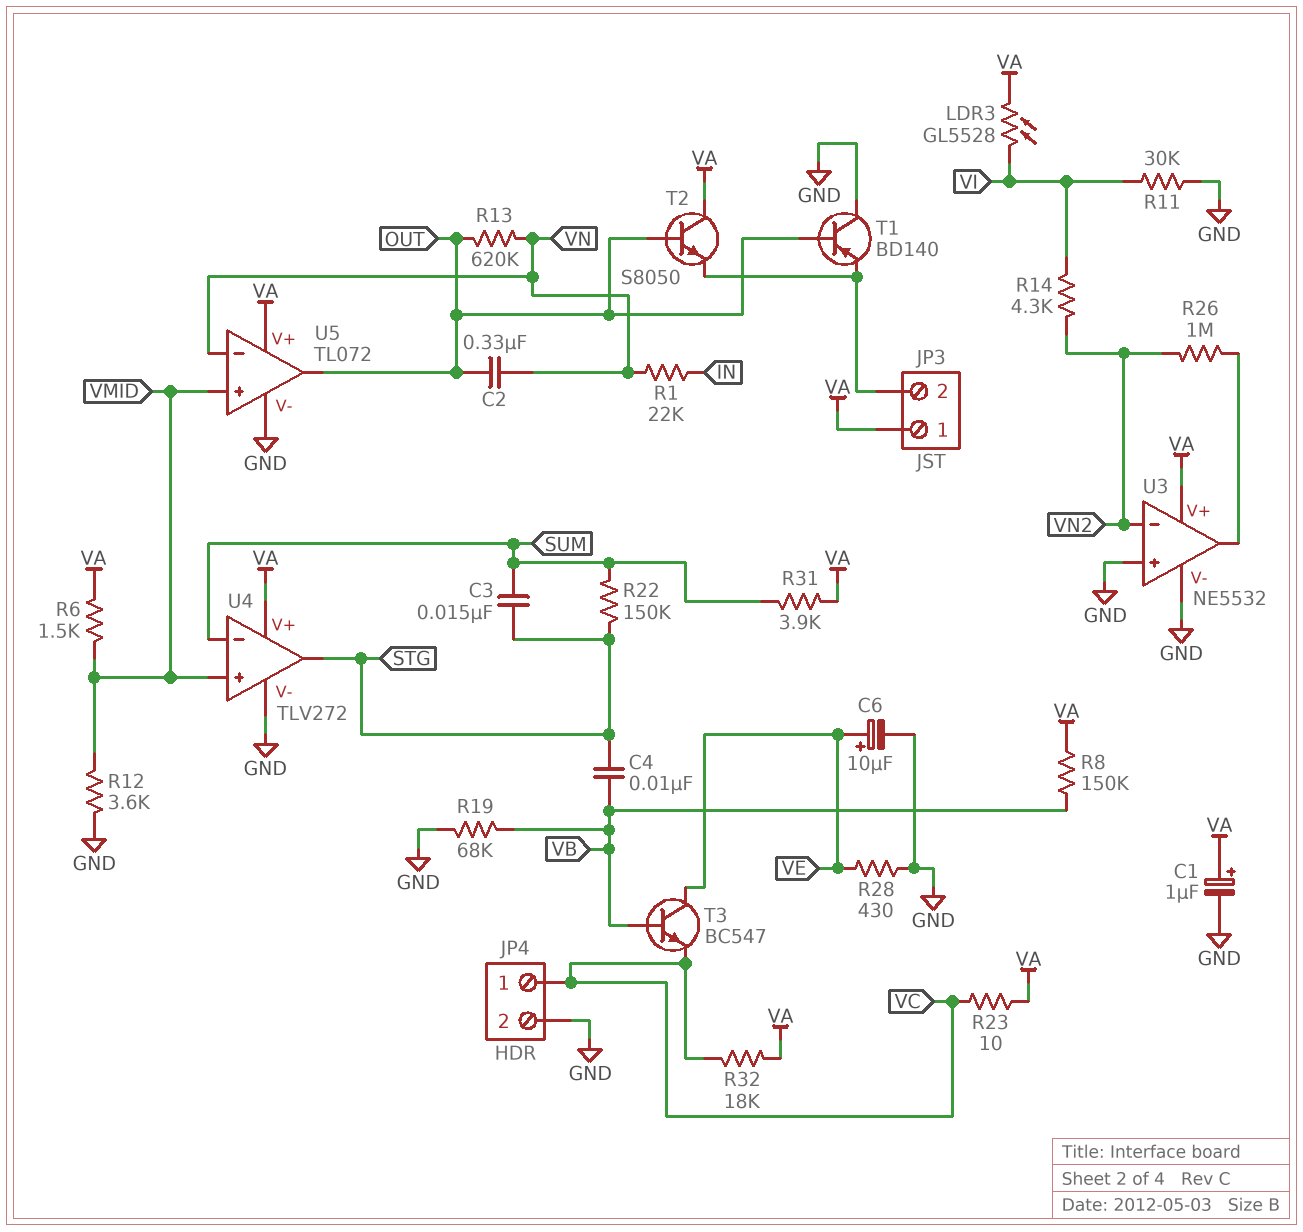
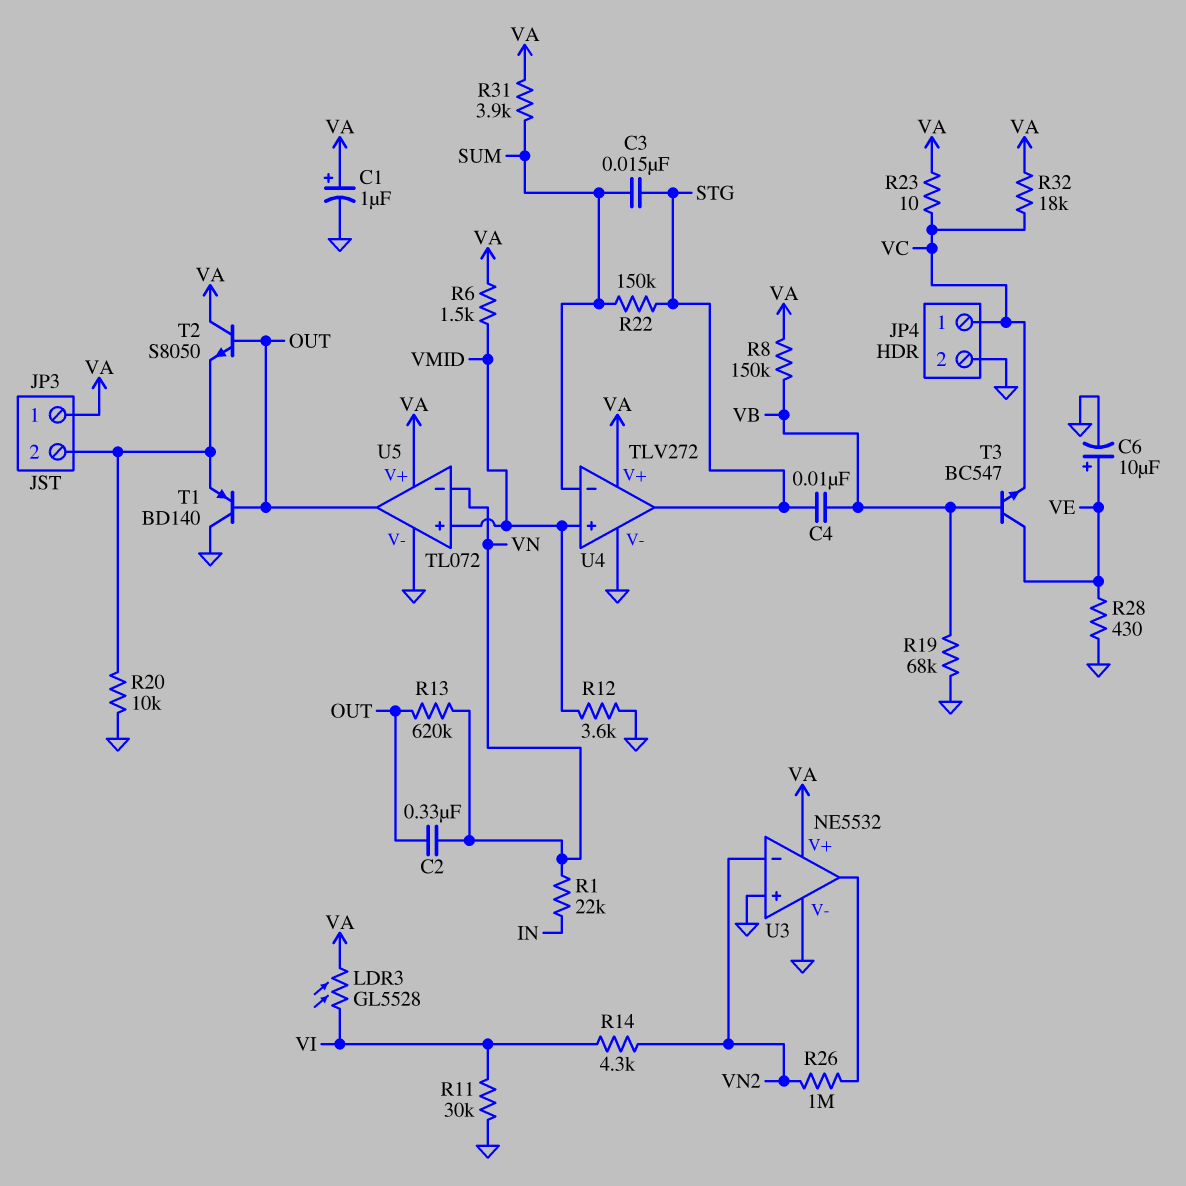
R20: none -> 10k (GND, JP3/2)

